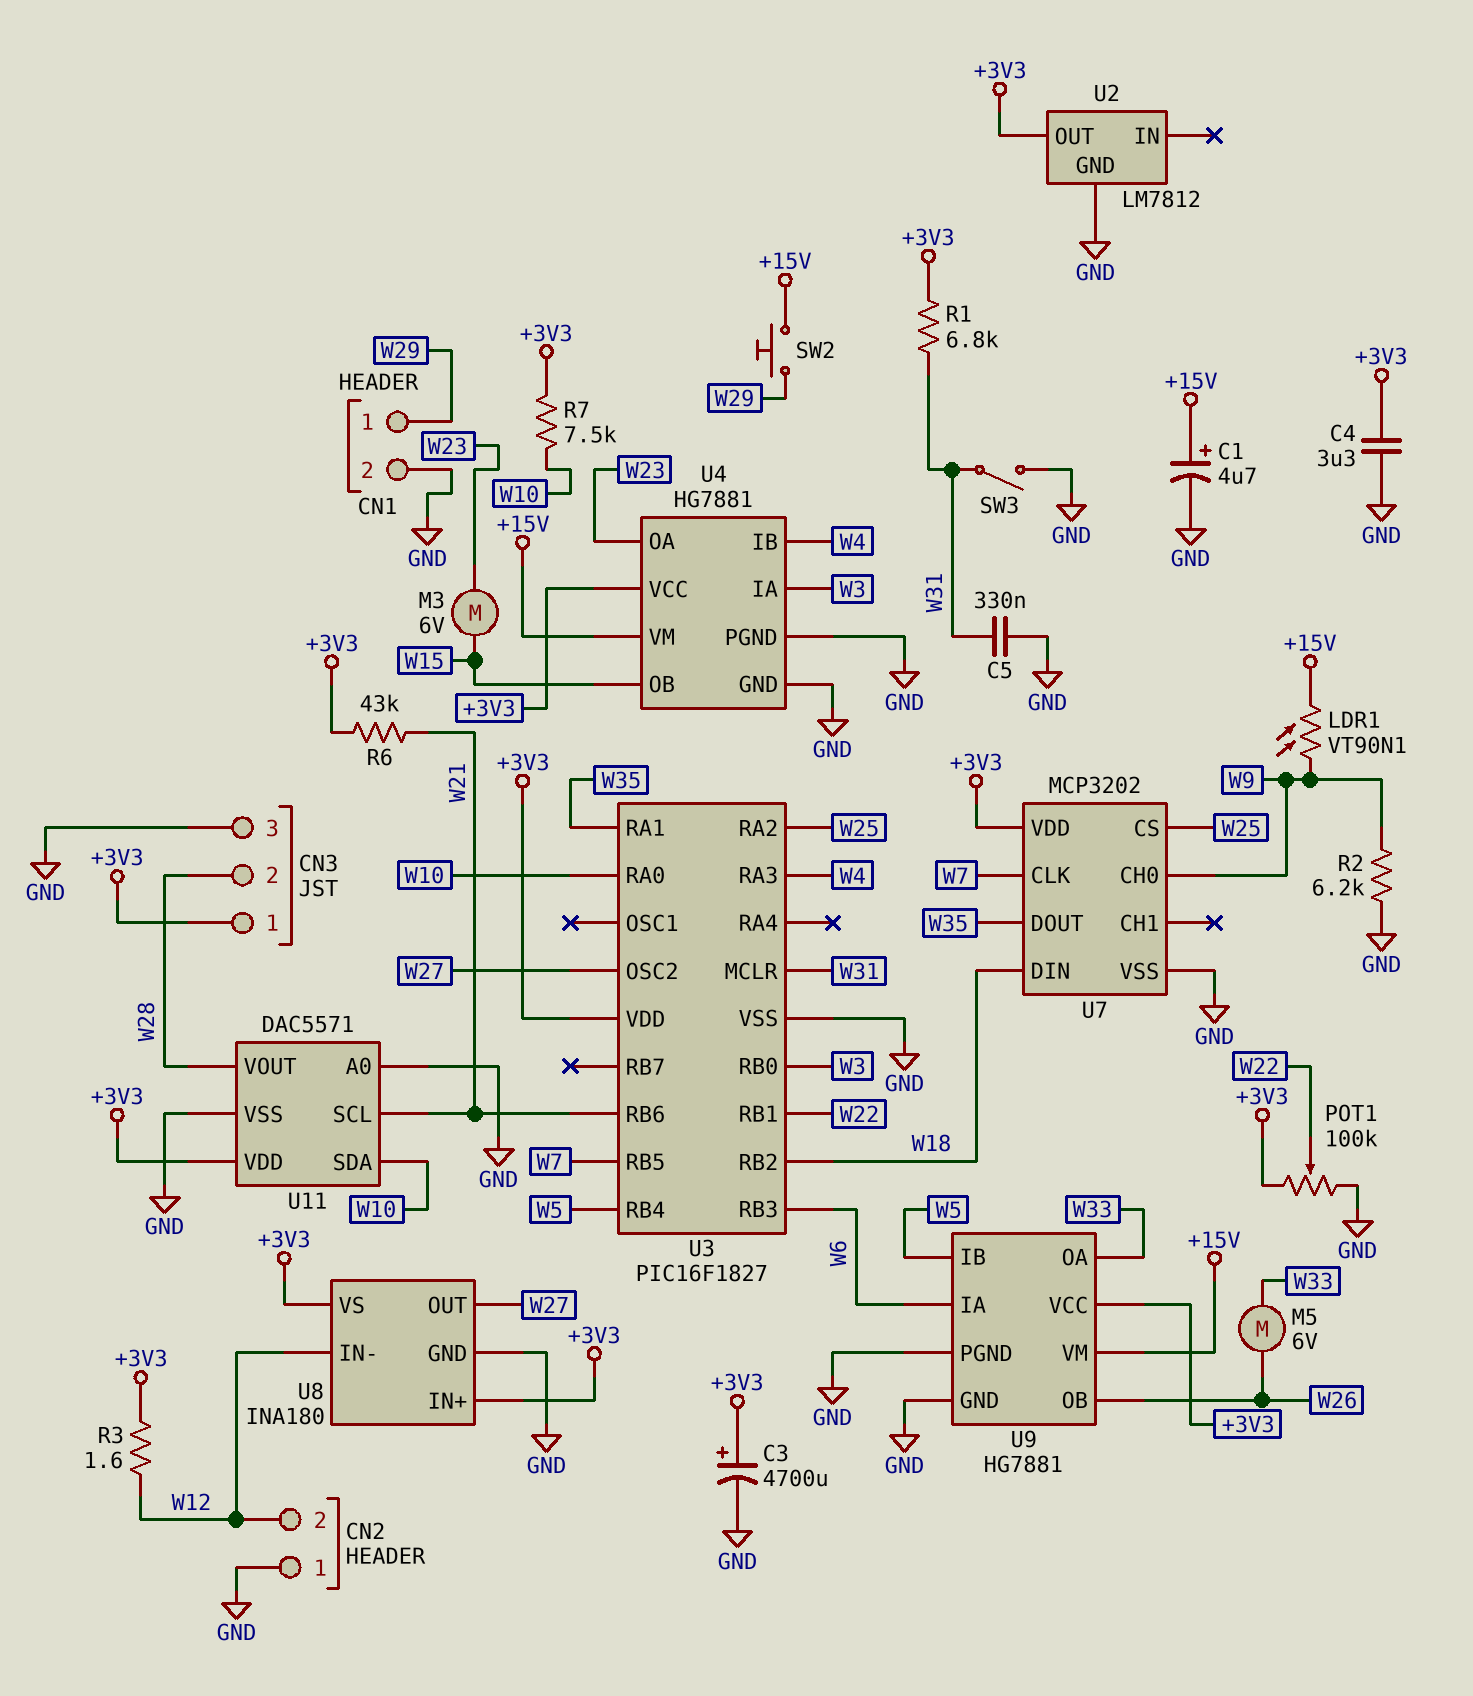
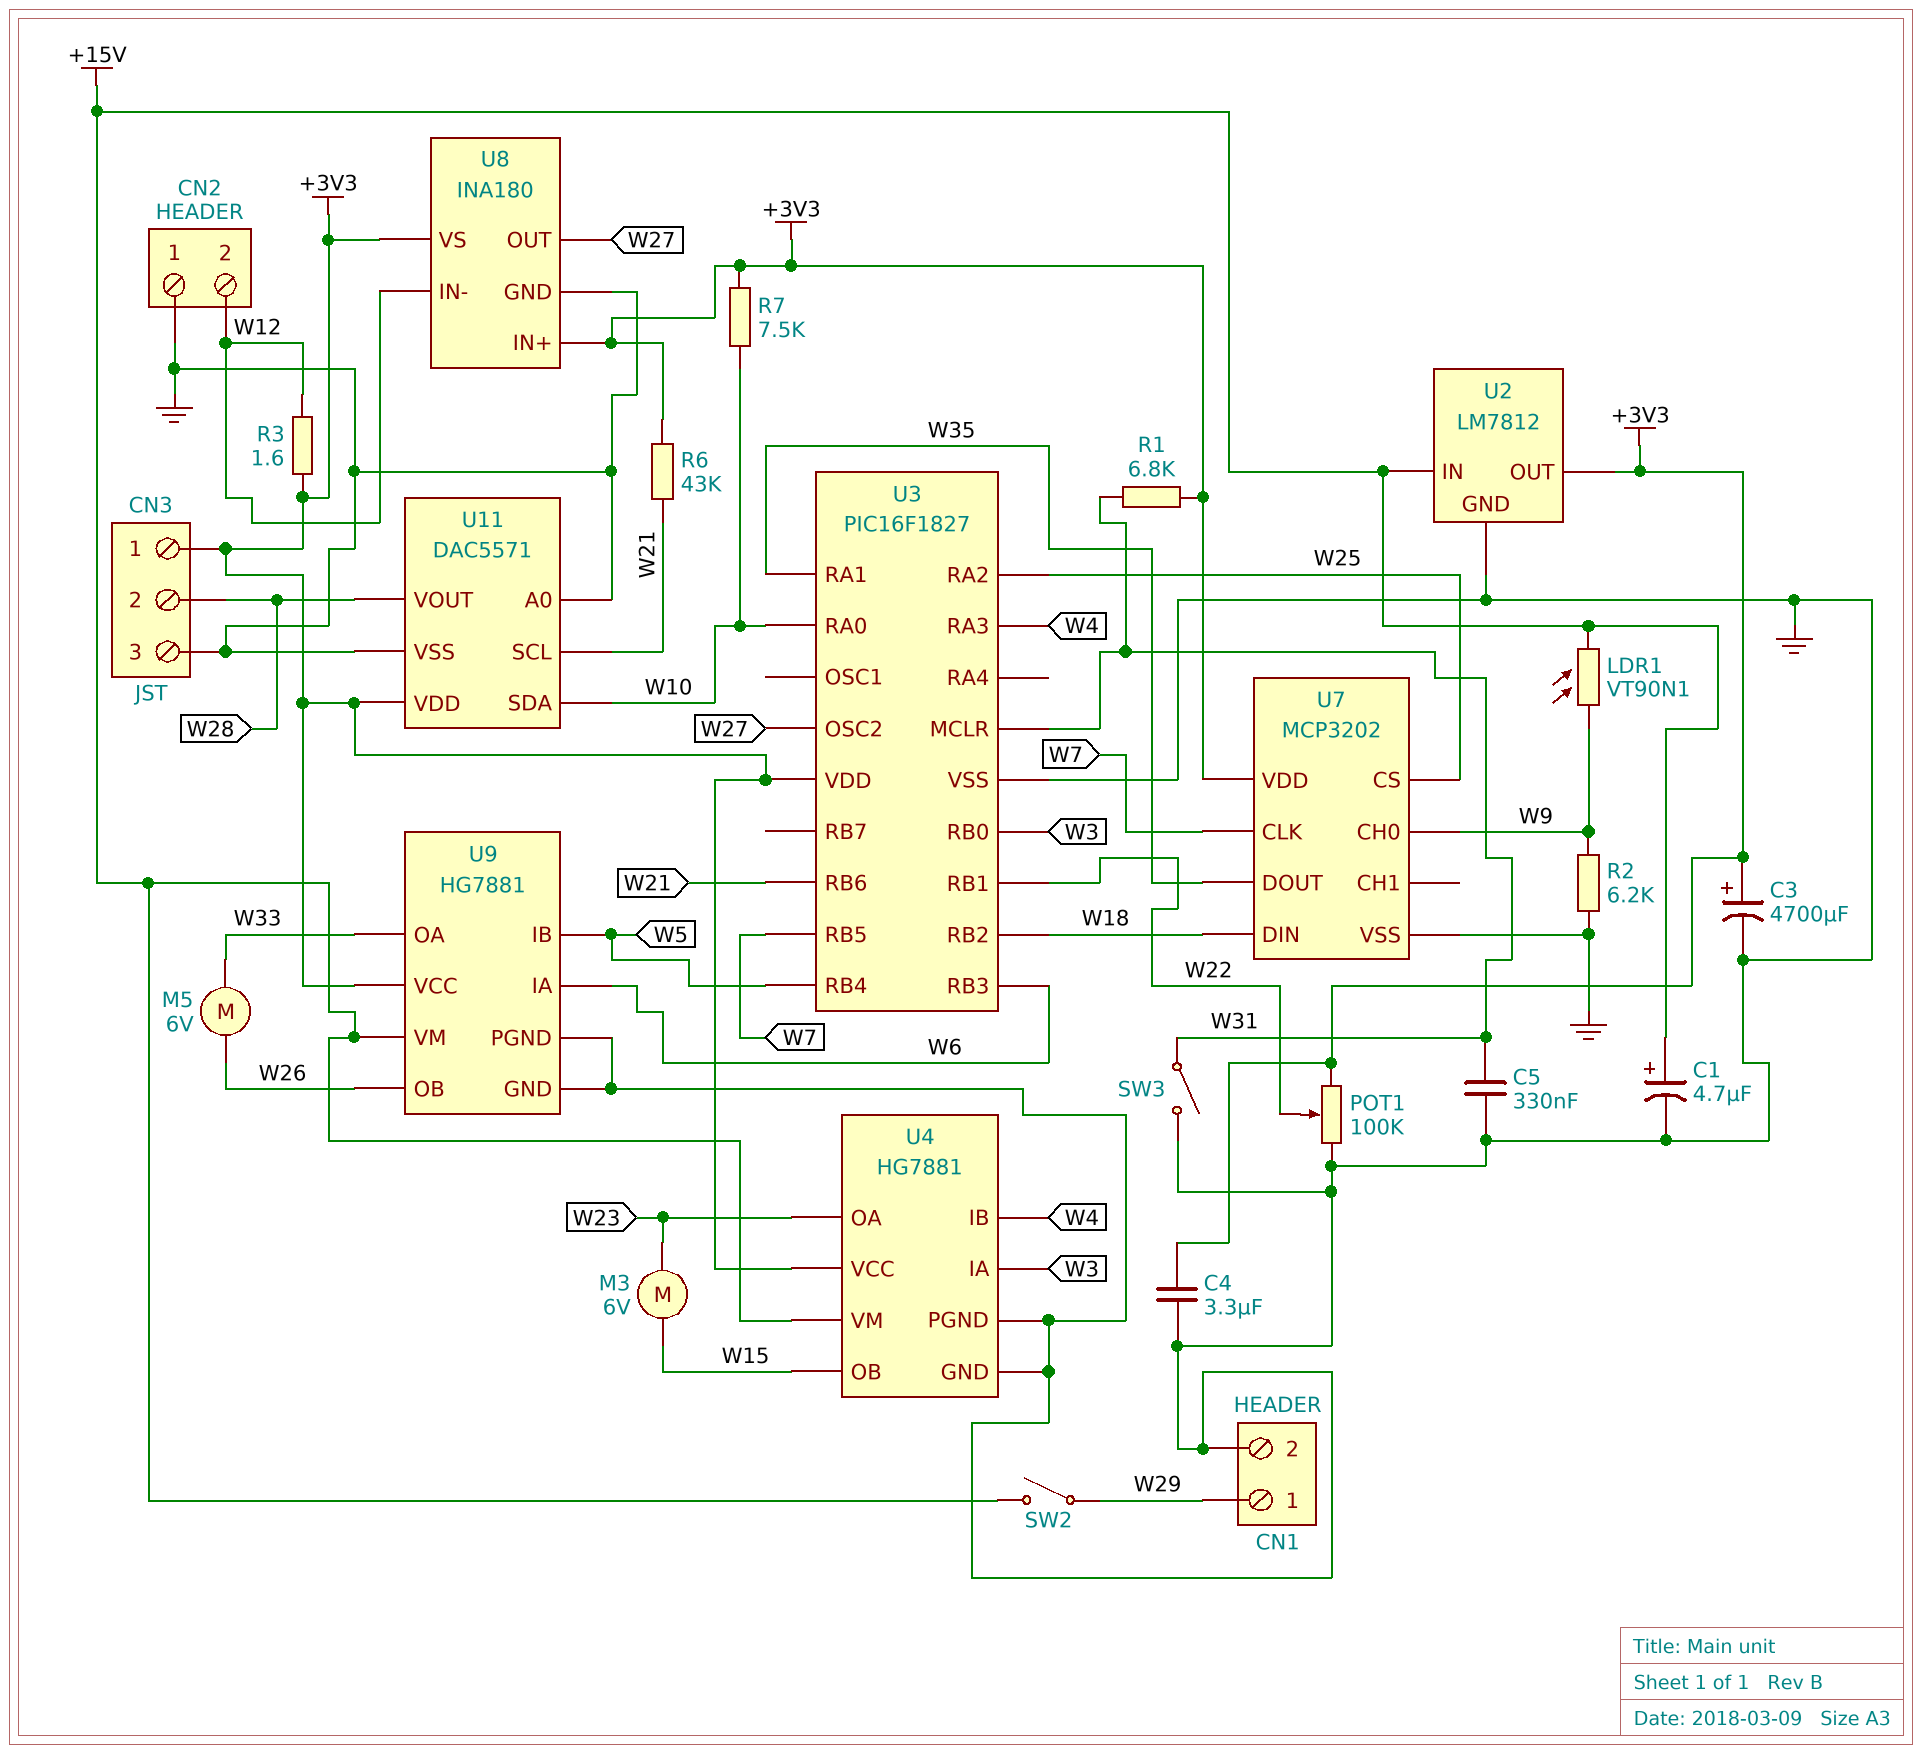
SW2: button (+15V, W29) -> switch (+15V, W29)
U2 pin IN: none -> +15V

